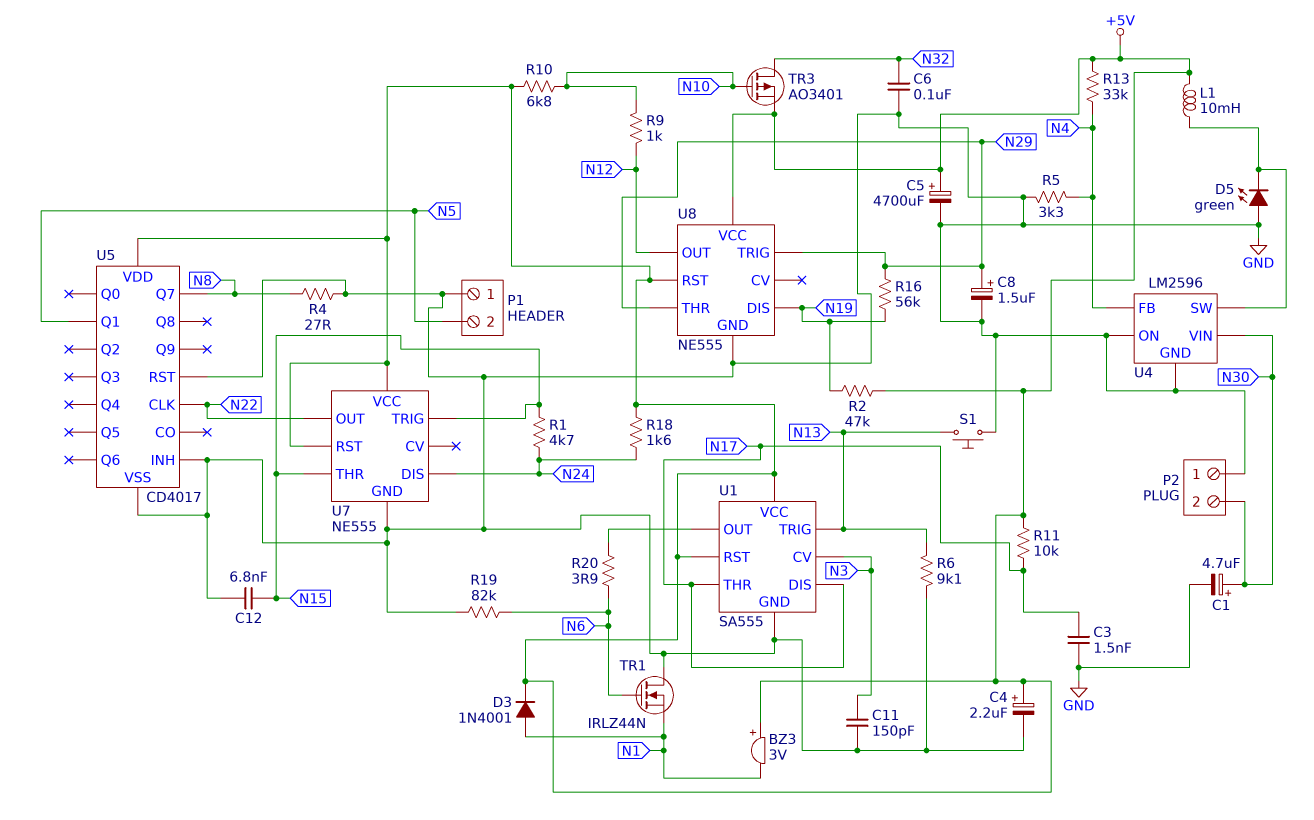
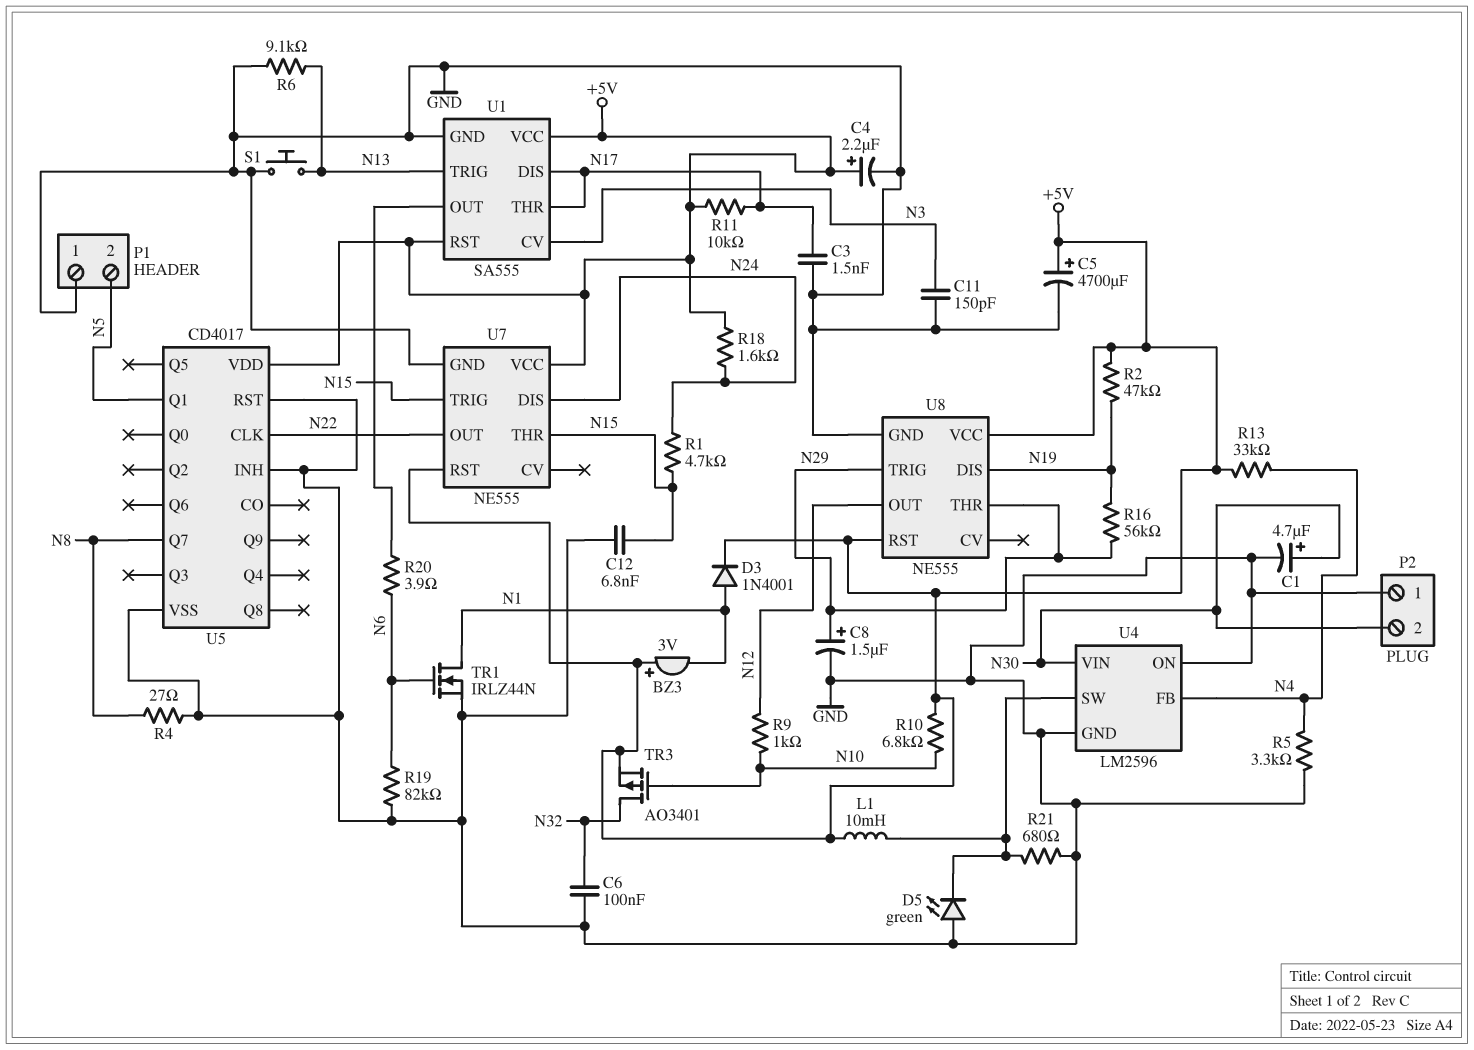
R21: none -> 680 (GND, U4/SW)
TR1: NMOS IRLZ44N (G N6, D GND, S N1) -> NMOS IRLZ44N (G N6, D N1, S GND)

